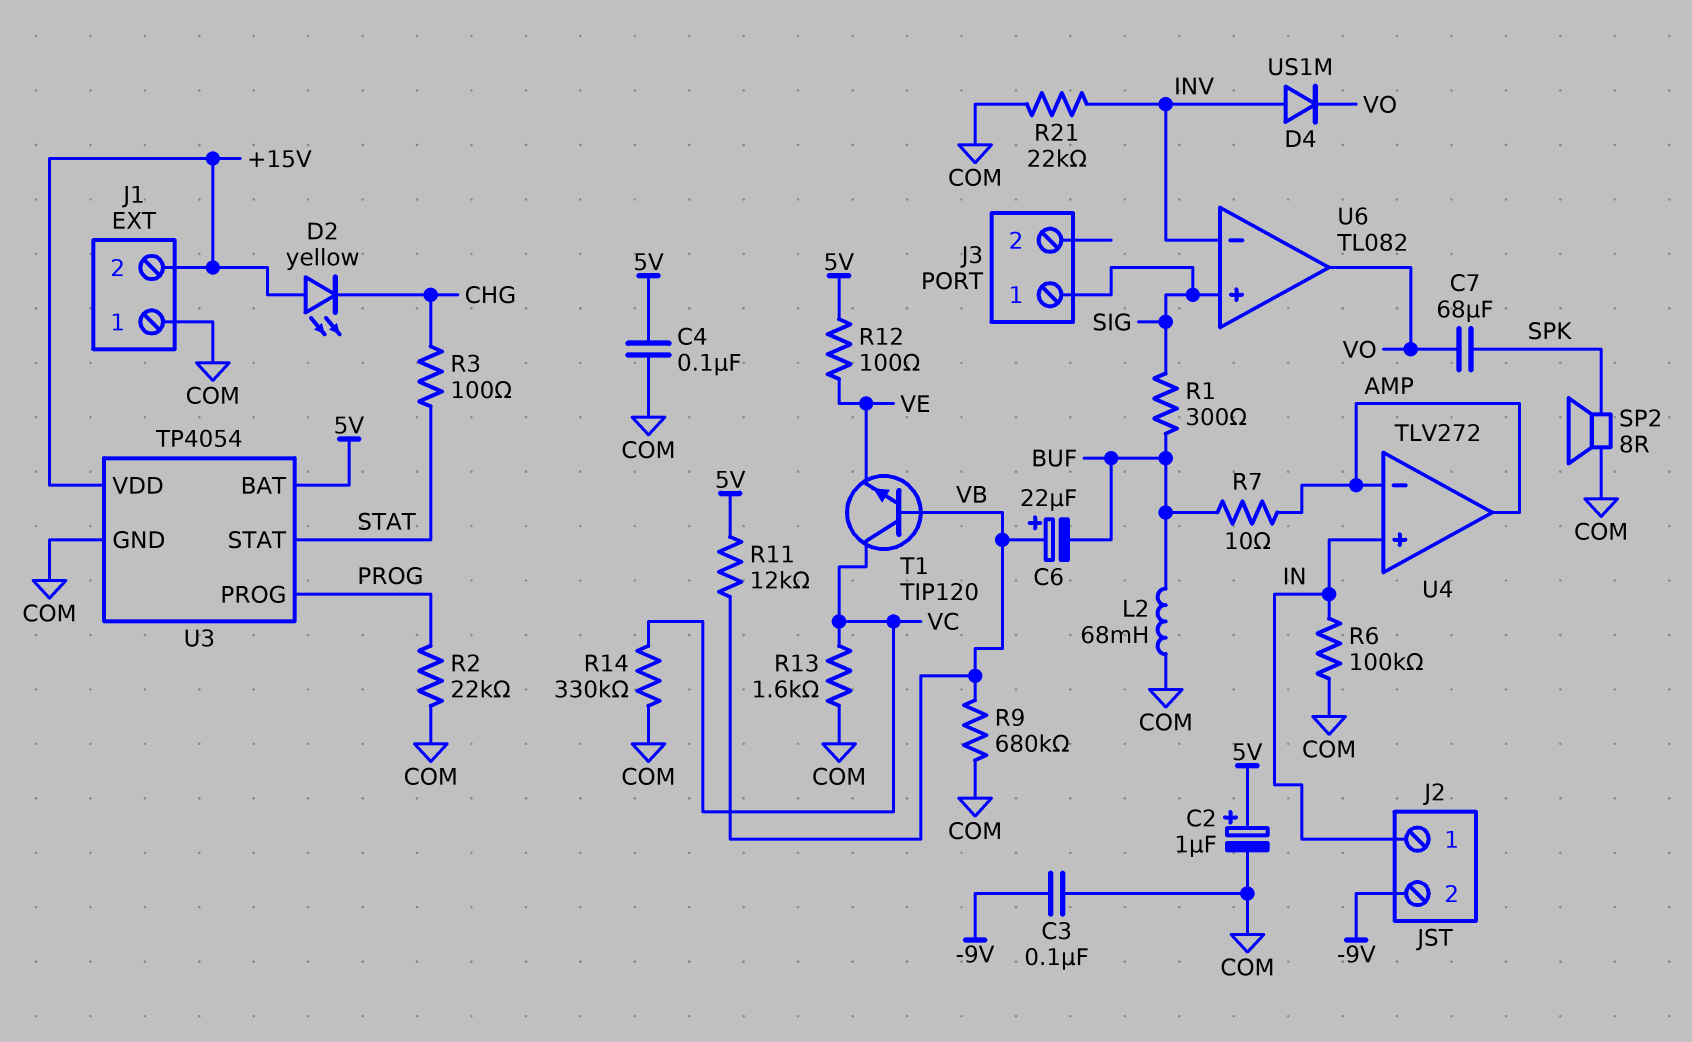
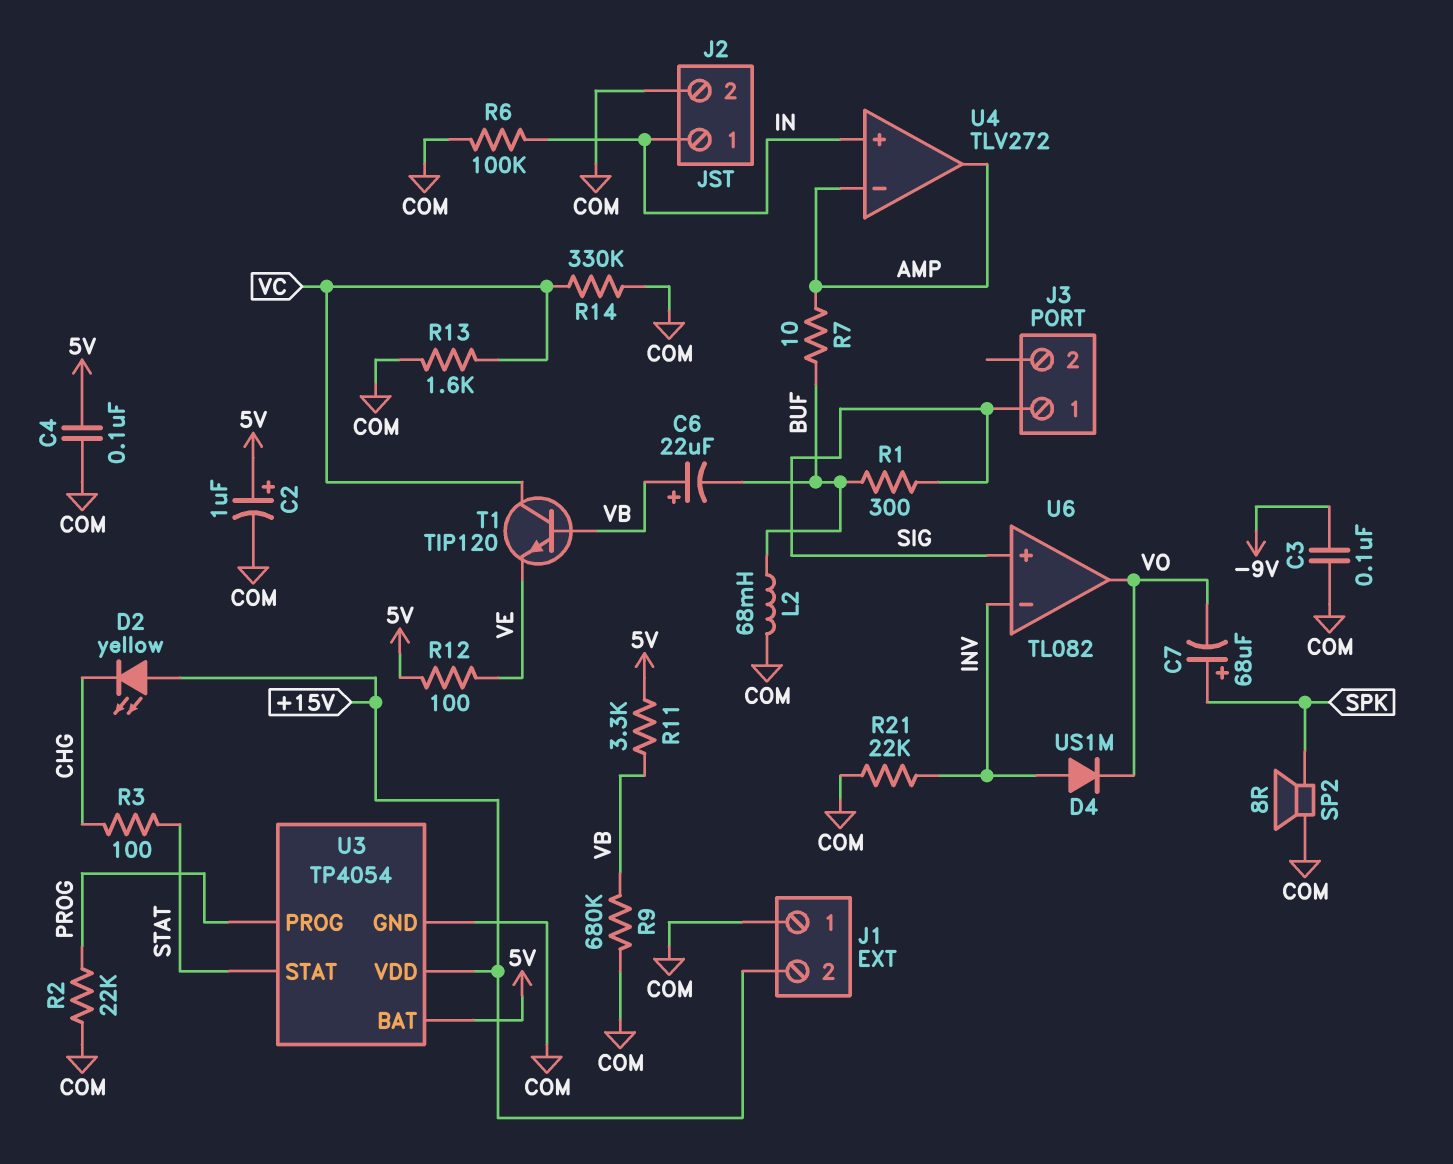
C7: 68uF (SPK, VO) -> 68uF (plus SPK, minus VO)
J2 pin 2: -9V -> COM
R11: 12k (5V, VB) -> 3.3k (5V, VB)

